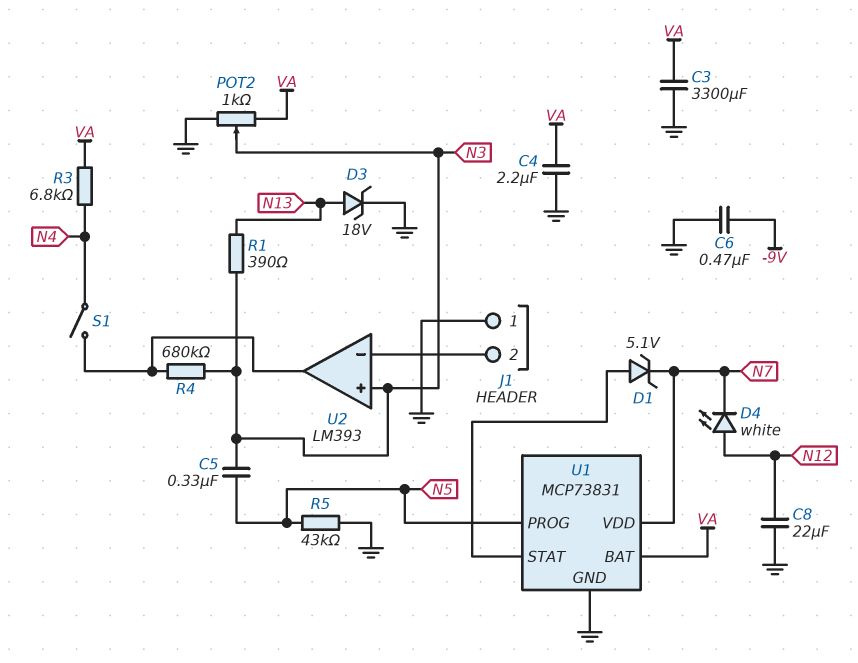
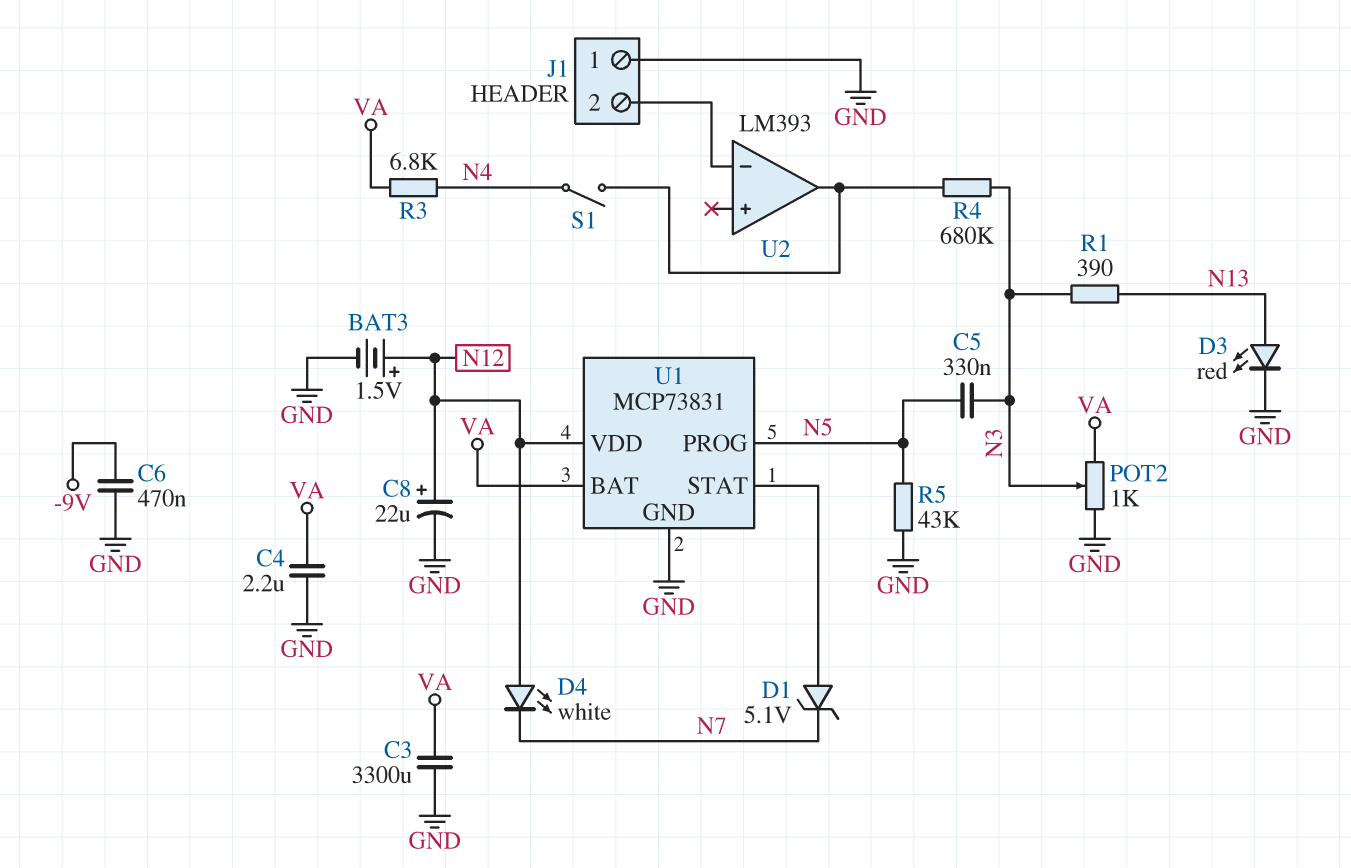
BAT3: none -> 1.5V (plus N12, minus GND)
C8: 22uF (GND, N12) -> 22uF (plus N12, minus GND)
D3: zener 18V (A N13, K GND) -> LED red (A N13, K GND)
U1 pin VDD: N7 -> N12
U2 pin in+: N3 -> none

